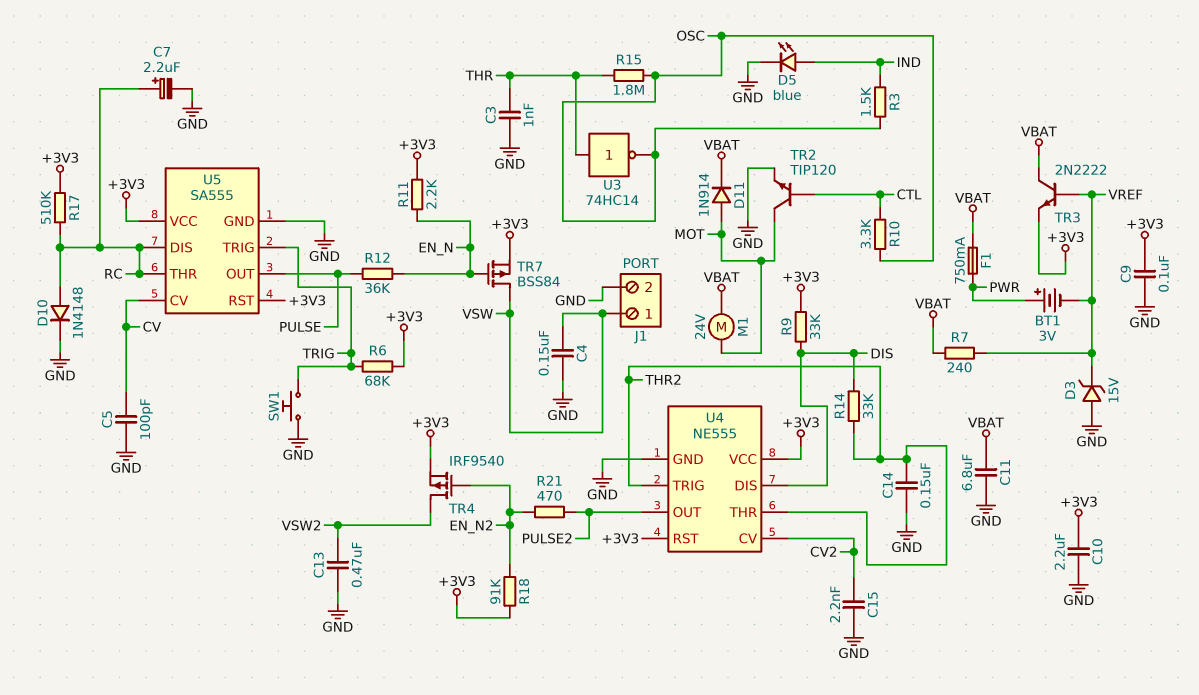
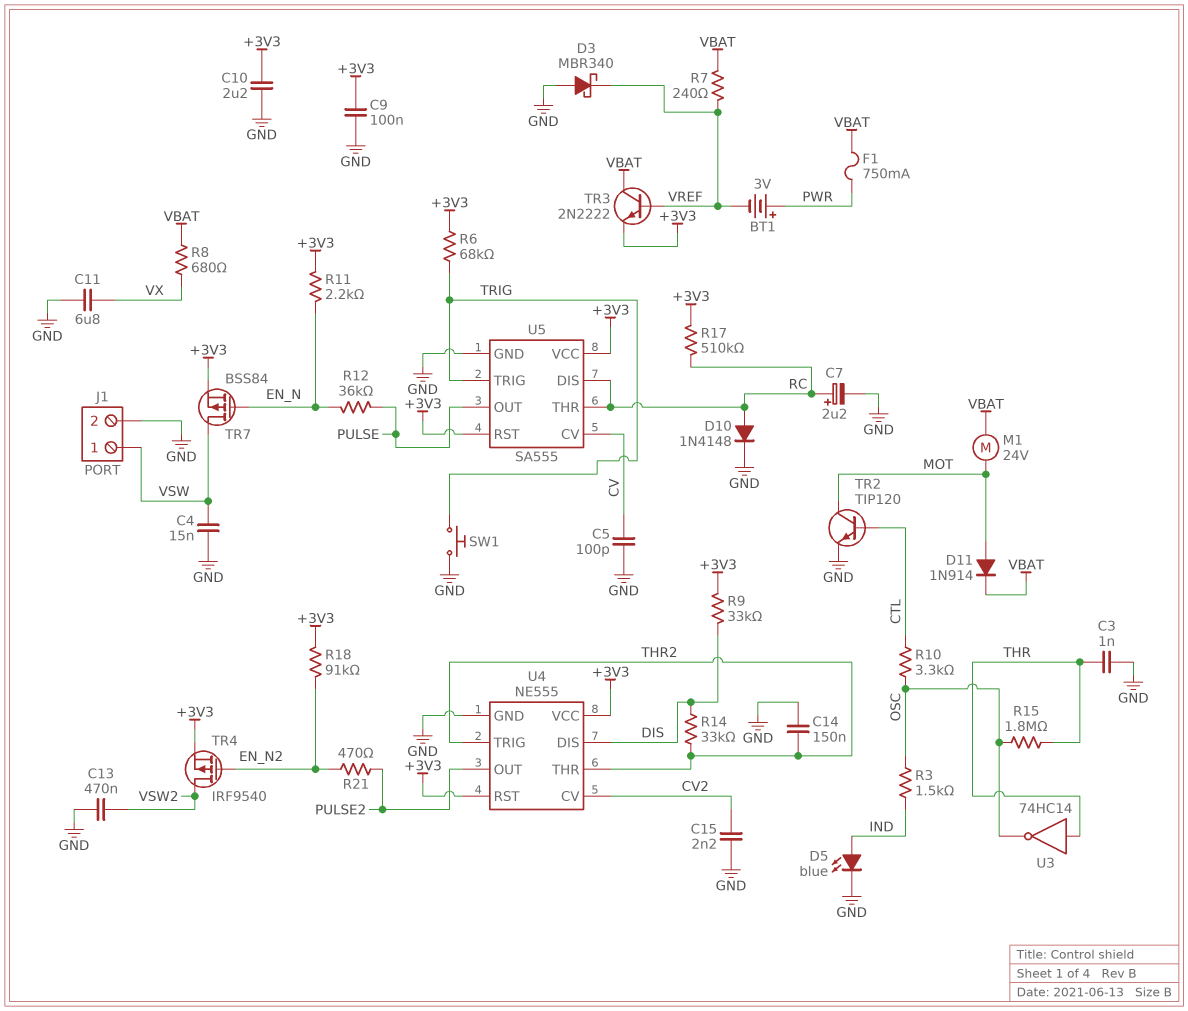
C4: 150nF (GND, VSW) -> 15nF (GND, VSW)
C11: 6.8uF (GND, VBAT) -> 6.8uF (GND, VX)
D3: zener 15V (A GND, K VREF) -> schottky MBR340 (A GND, K VREF)
R8: none -> 680 (VBAT, VX)

